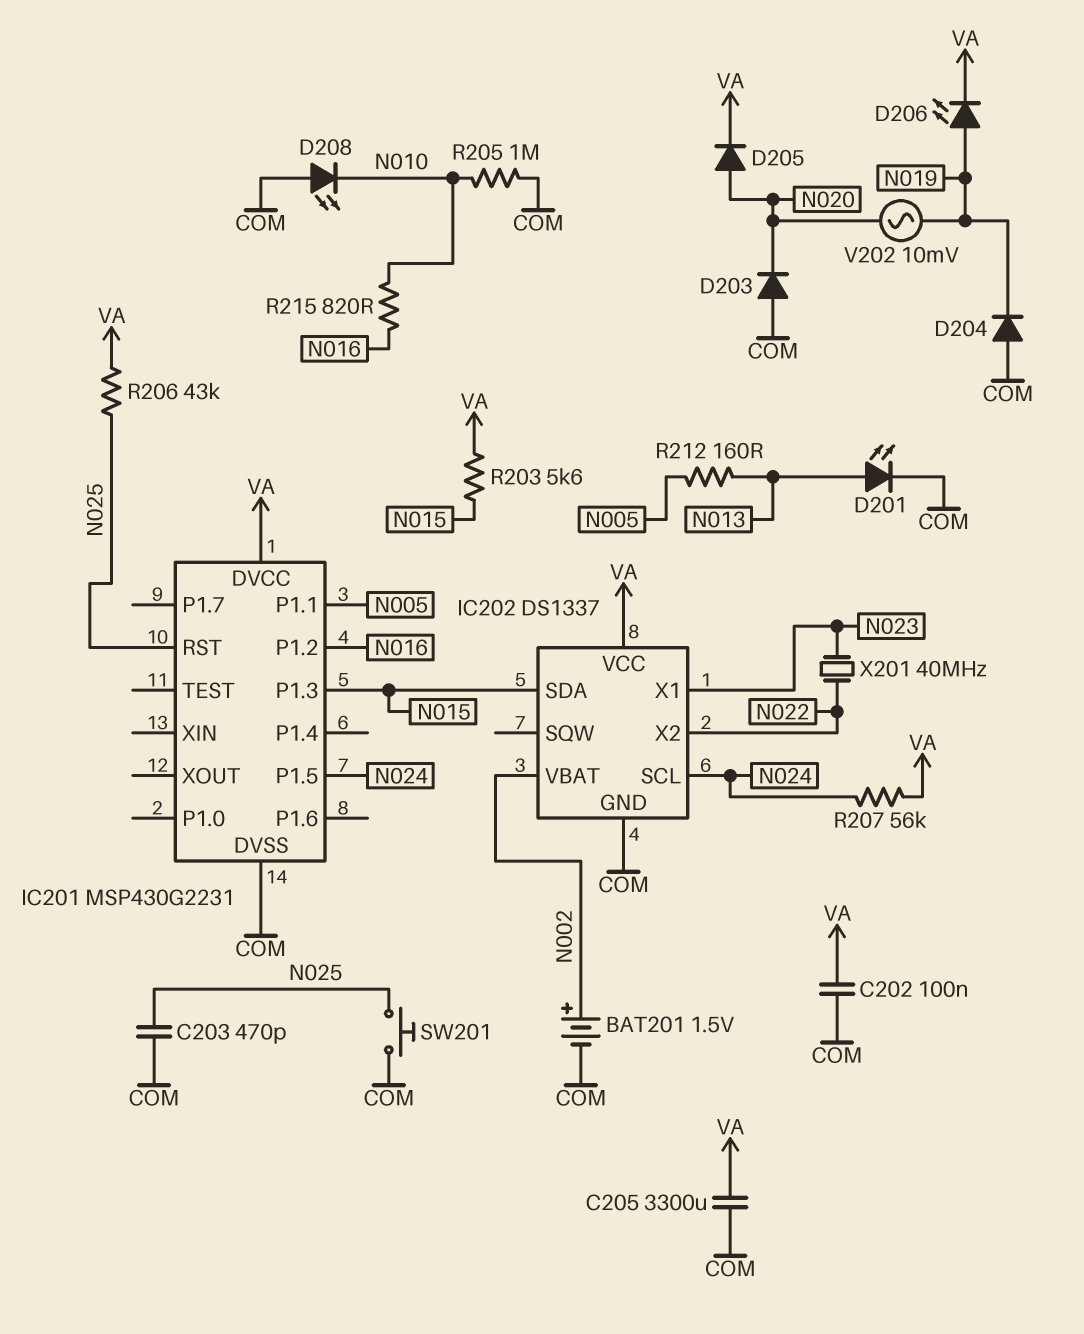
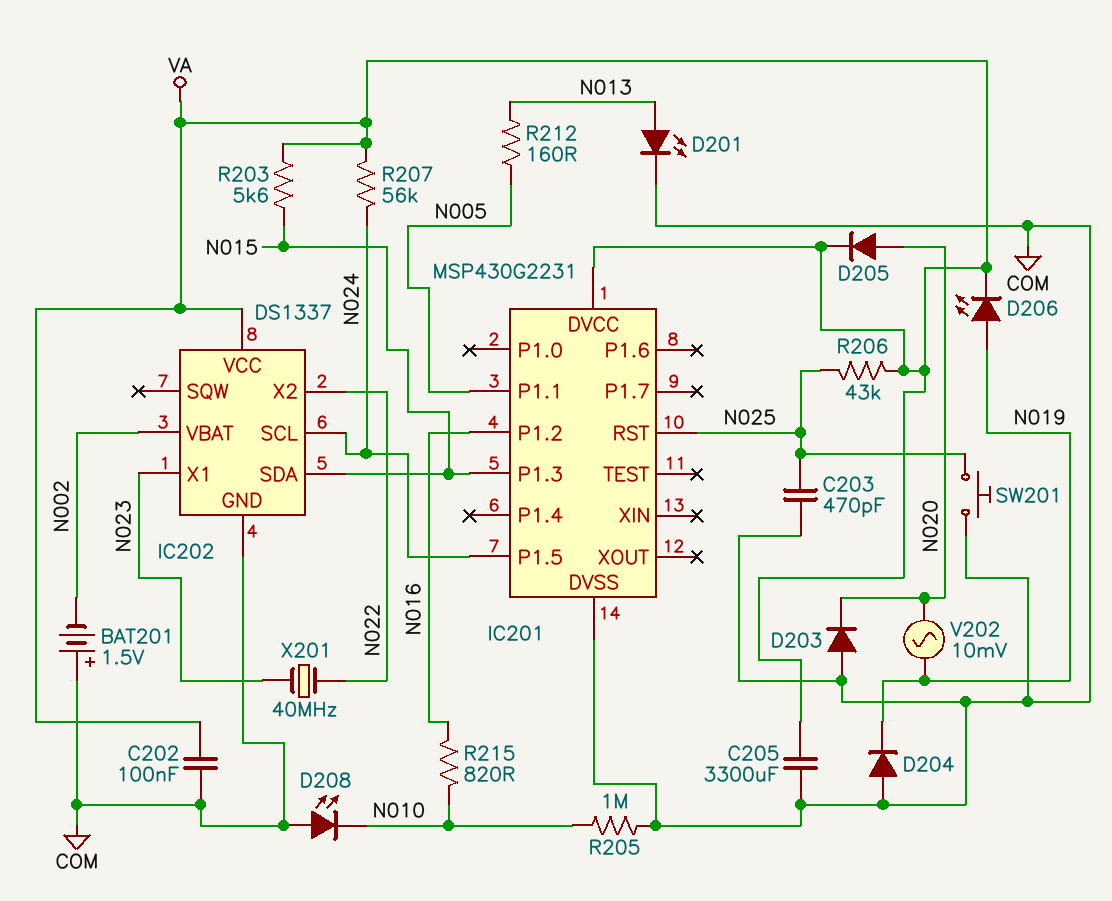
BAT201: 1.5V (plus N002, minus COM) -> 1.5V (plus COM, minus N002)

